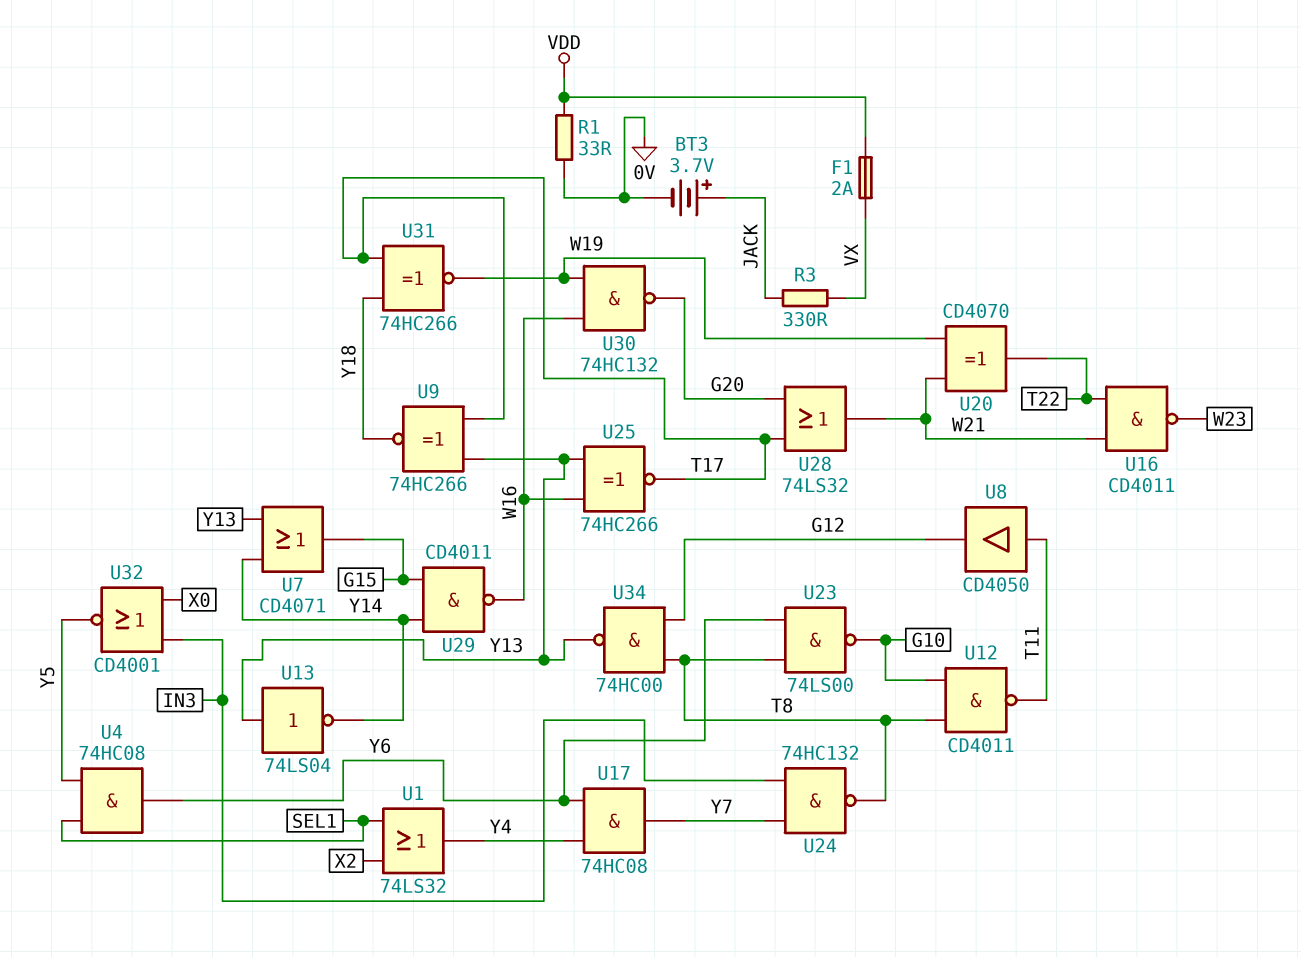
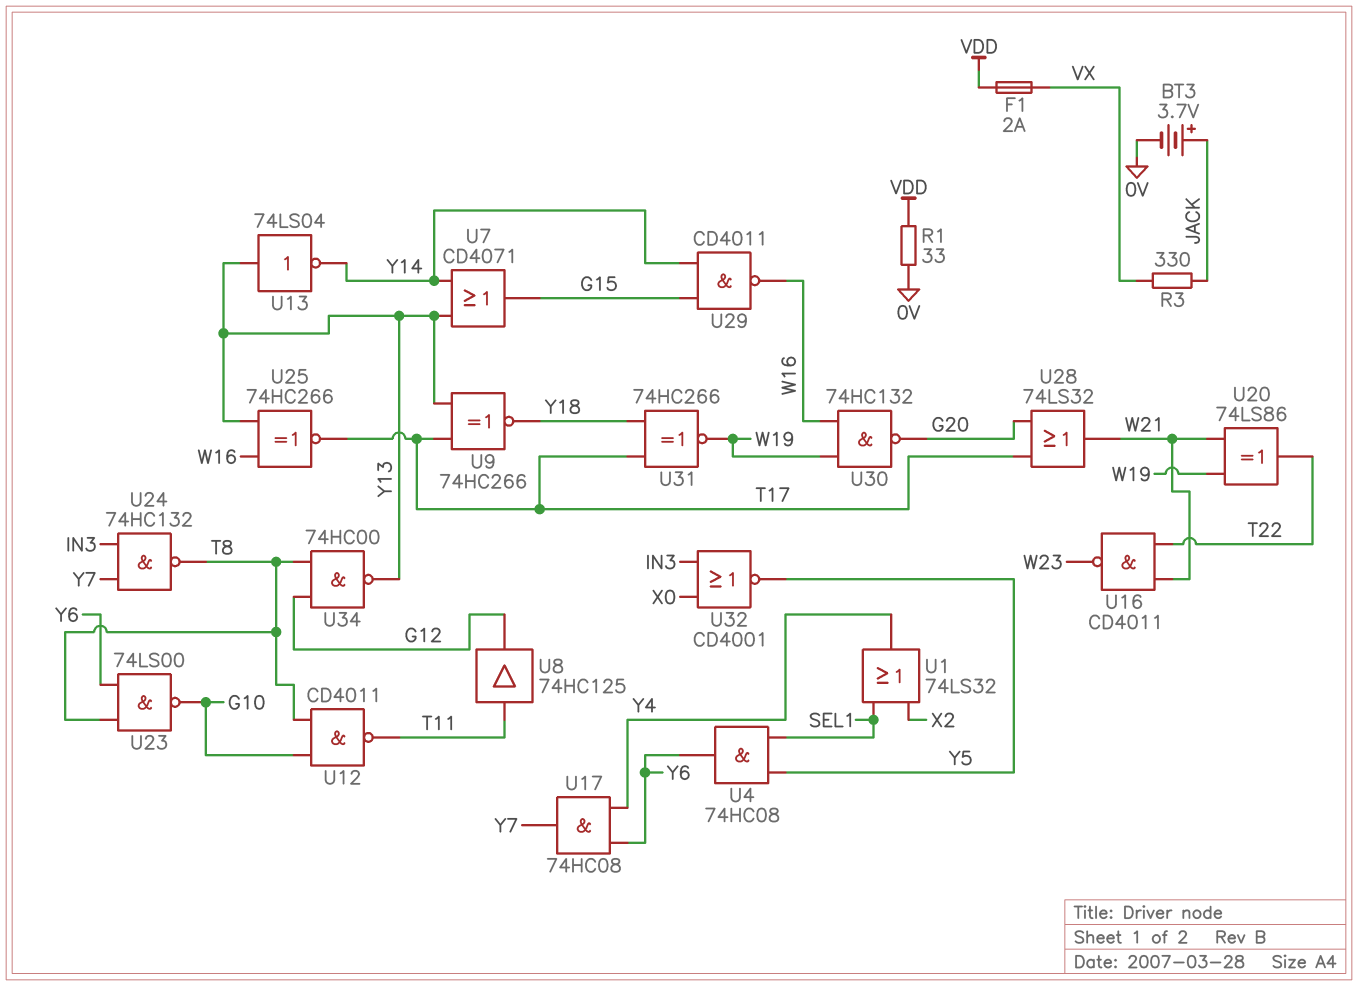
U8: buffer CD4050 (in T11, out G12) -> buffer 74HC125 (in T11, out G12)
U20: XOR CD4070 (in W19, in W21, out T22) -> XOR 74LS86 (in W19, in W21, out T22)

